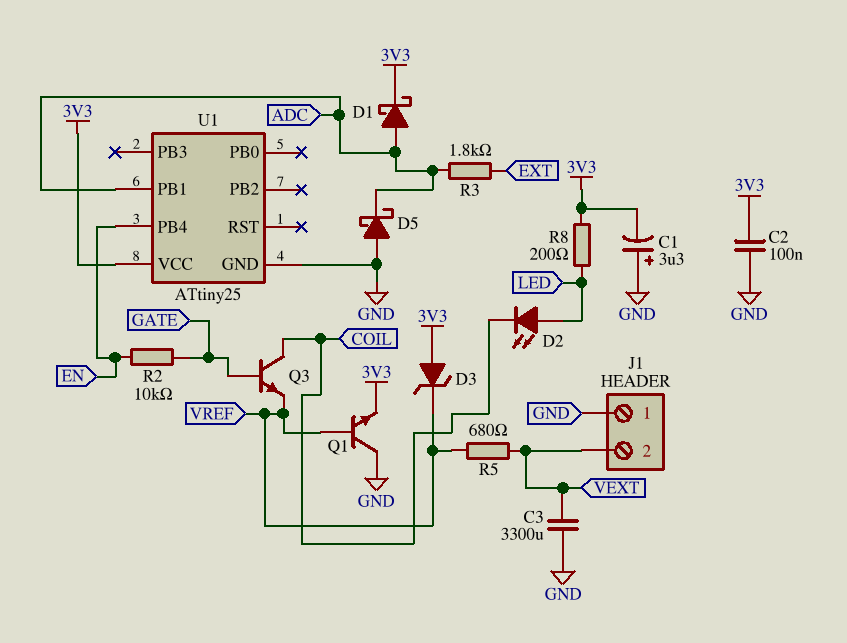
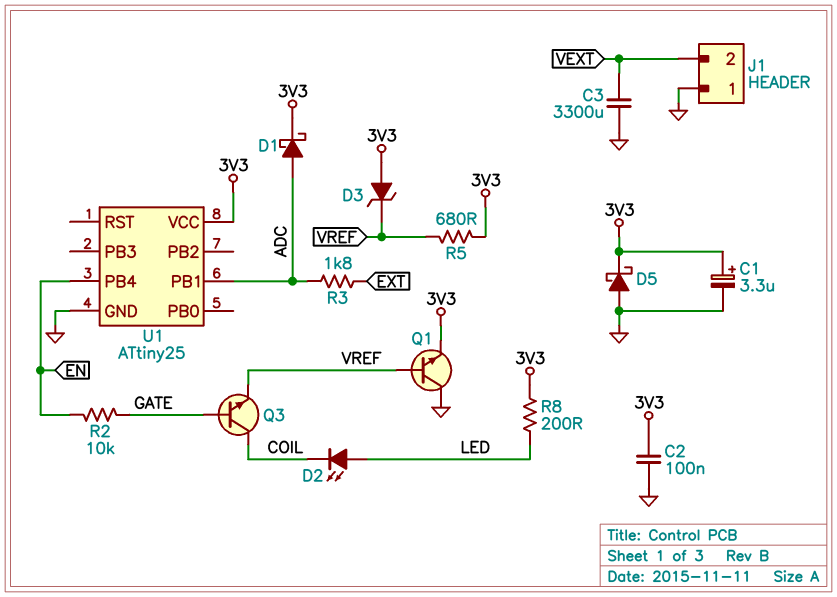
C1: 3.3uF (plus GND, minus 3V3) -> 3.3uF (plus 3V3, minus GND)
D5: schottky (A GND, K ADC) -> schottky (A GND, K 3V3)
R5: 680 (VEXT, VREF) -> 680 (3V3, VREF)

